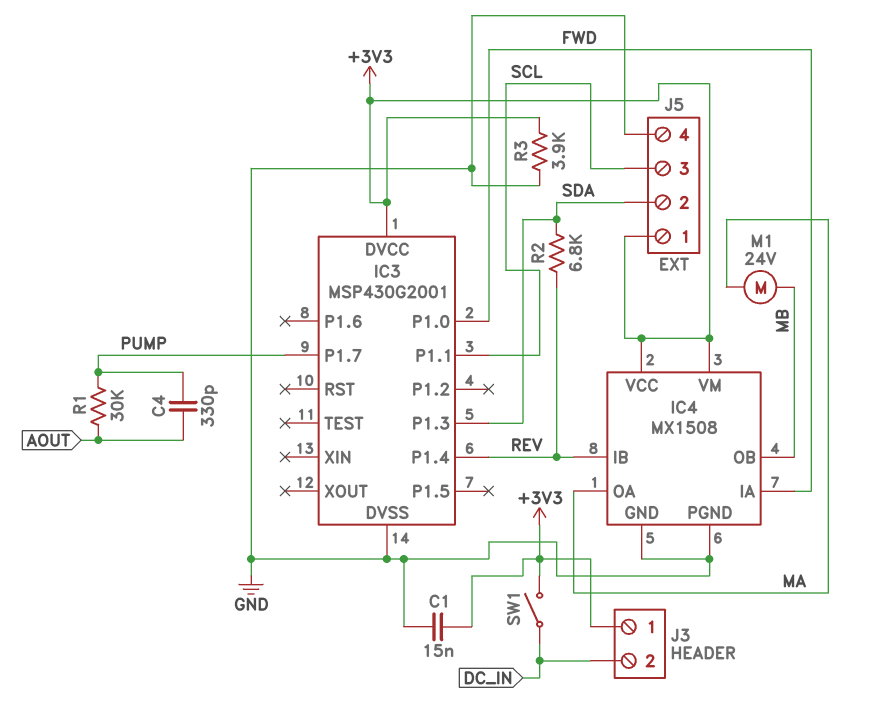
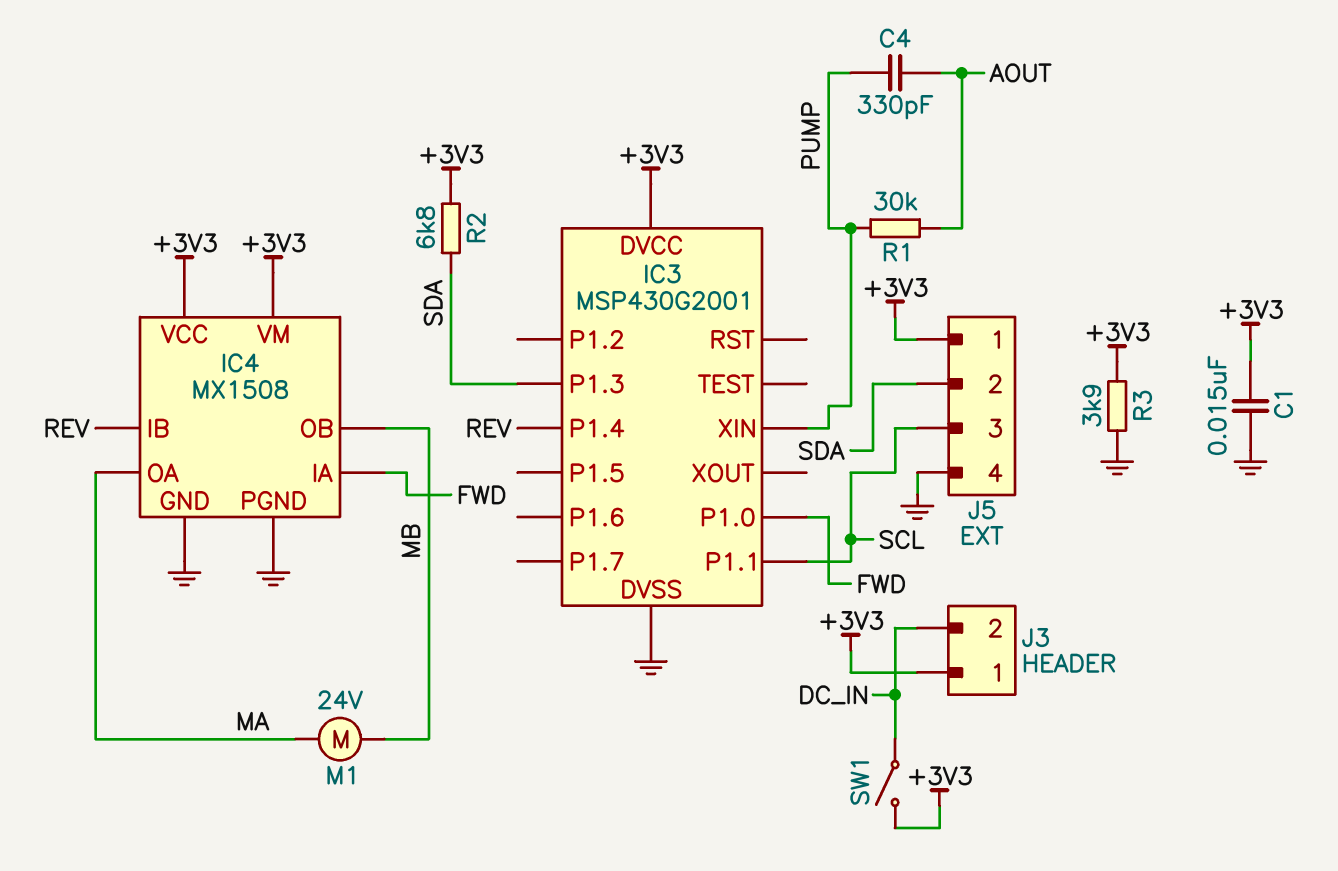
IC3 pin P1.7: PUMP -> none
IC3 pin XIN: none -> PUMP
R2: 6.8k (REV, SDA) -> 6.8k (+3V3, SDA)

